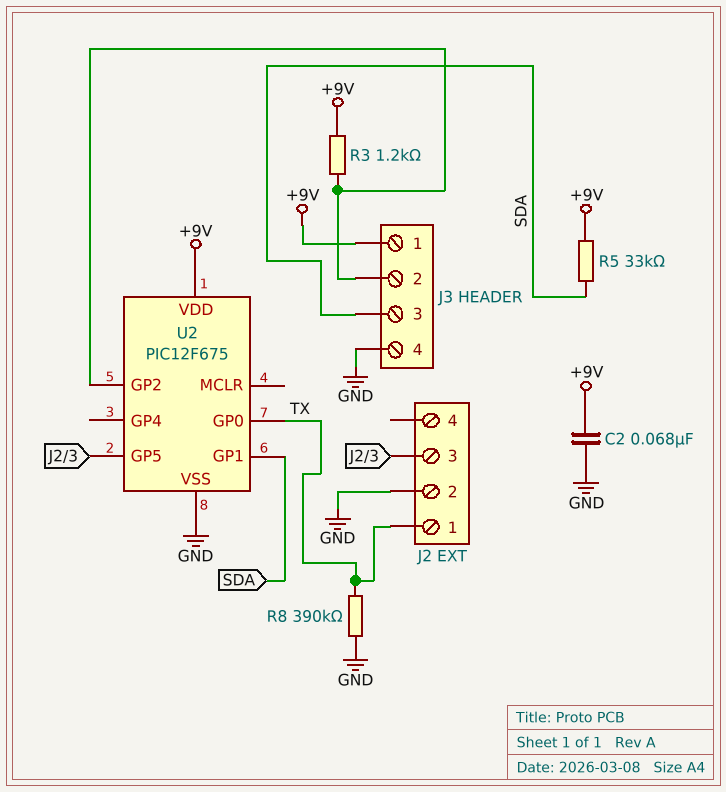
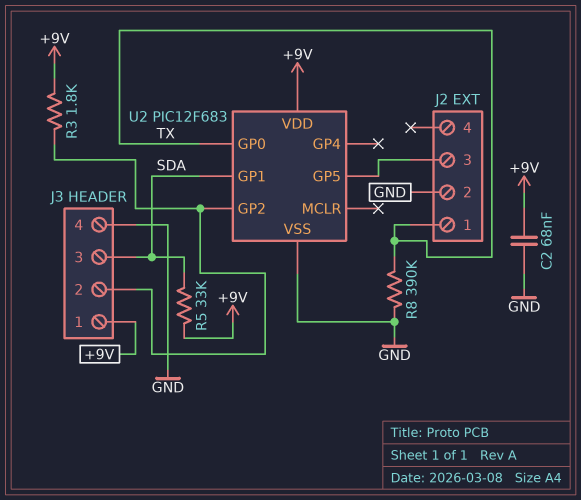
R3: 1.2k (+9V, J3/2) -> 1.8k (+9V, J3/2)
U2: PIC12F675 -> PIC12F683

